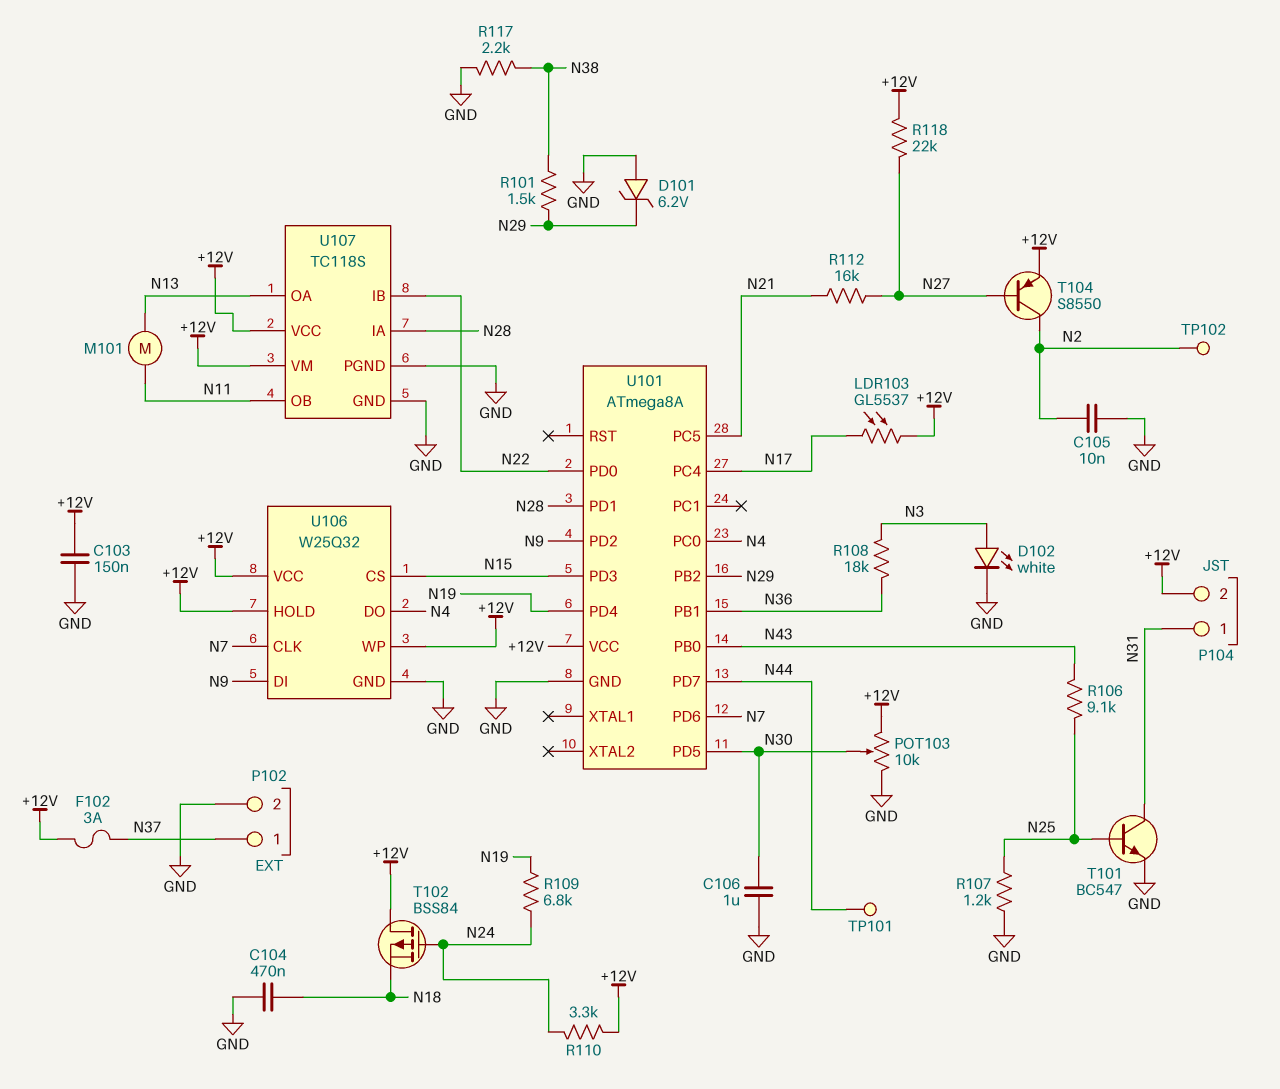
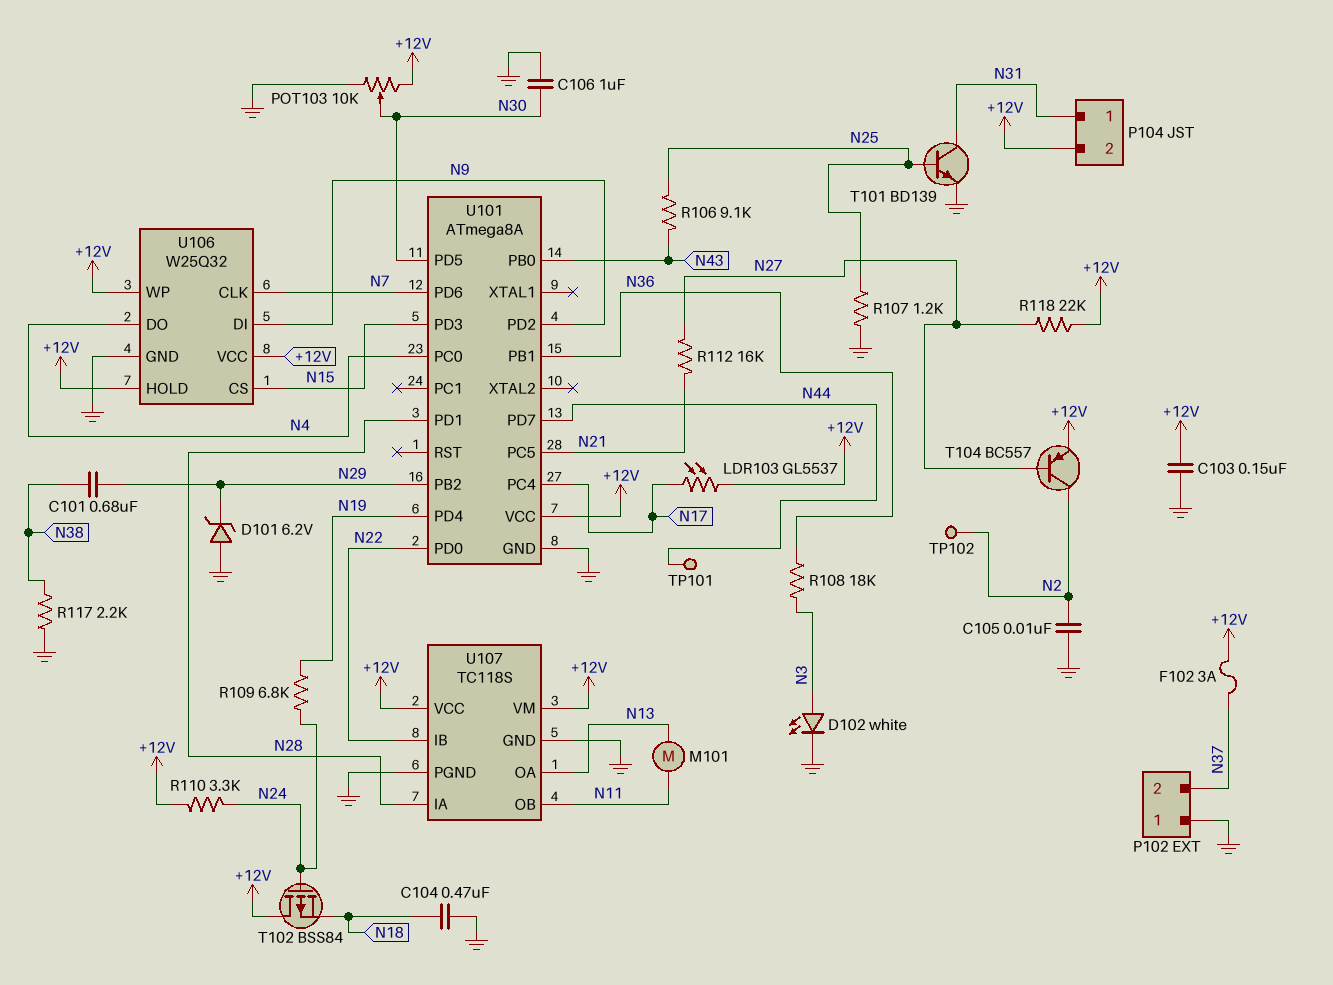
C101: none -> 680nF (N29, N38)
P102 pin 1: N37 -> GND
P102 pin 2: GND -> N37
R101: 1.5k (N29, N38) -> none
T101: NPN BC547 (B N25, C N31, E GND) -> NPN BD139 (B N25, C N31, E GND)
T104: PNP S8550 (B N27, C N2, E +12V) -> PNP BC557 (B N27, C N2, E +12V)

